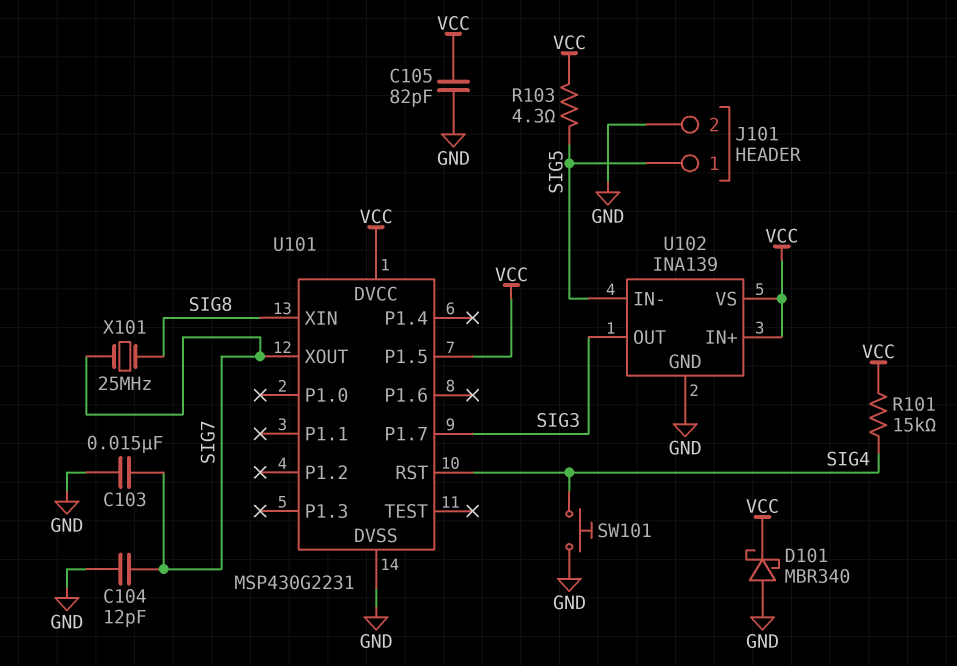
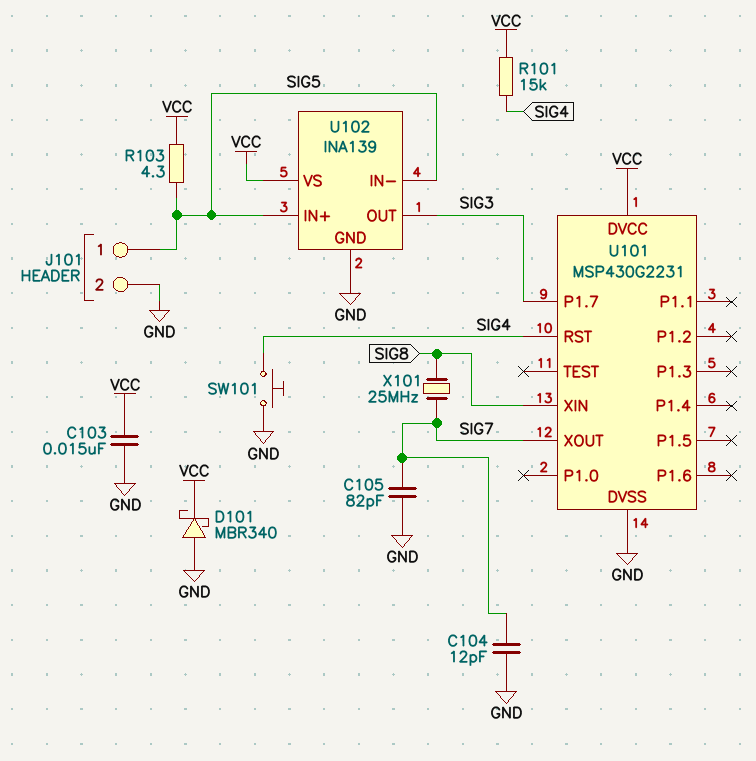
C103: 15nF (GND, SIG7) -> 15nF (GND, VCC)
C105: 82pF (GND, VCC) -> 82pF (GND, SIG7)
U101 pin P1.5: VCC -> none
U102 pin IN+: VCC -> SIG5

